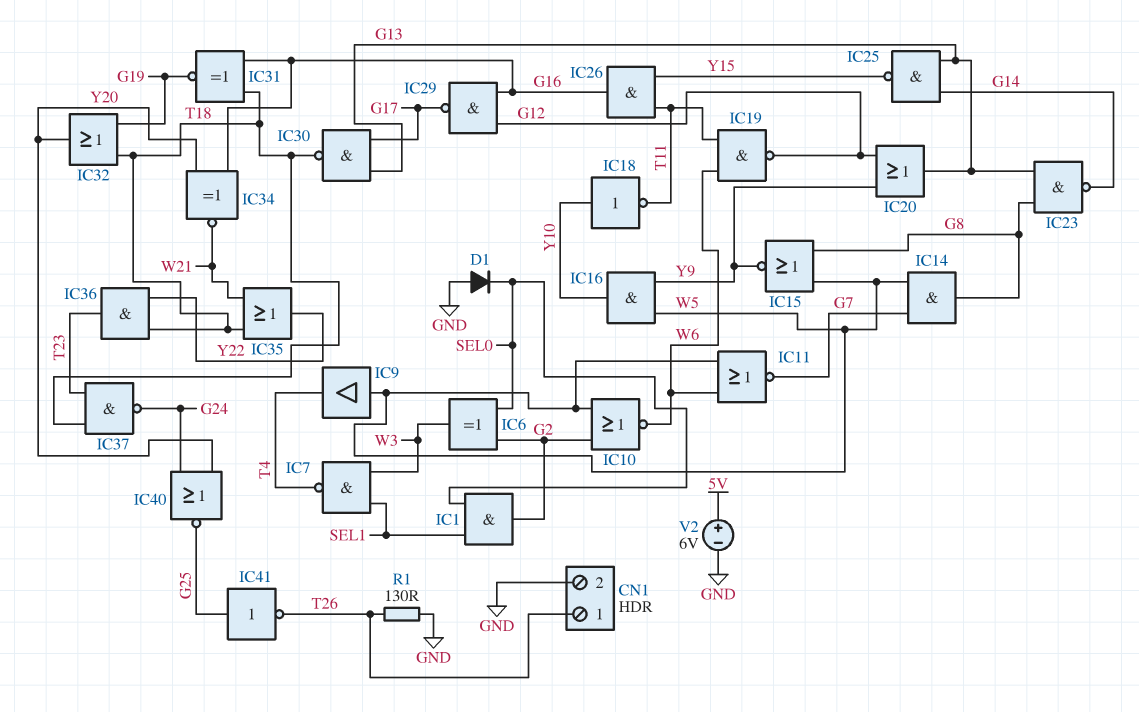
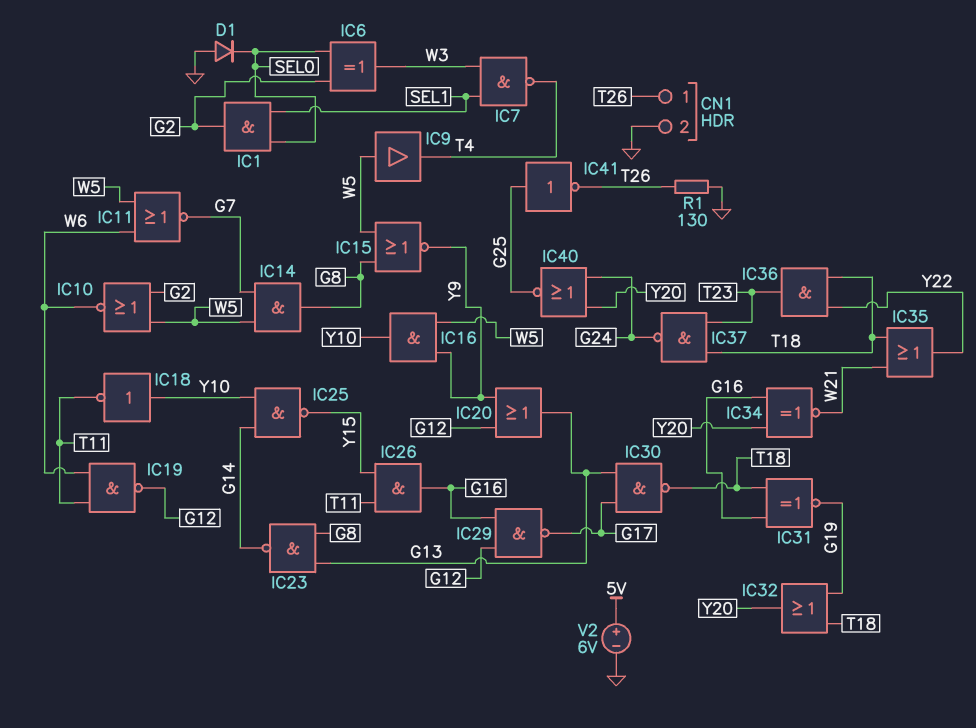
IC25: NAND (in G13, in G14, out Y15) -> NAND (in G14, in Y10, out Y15)

